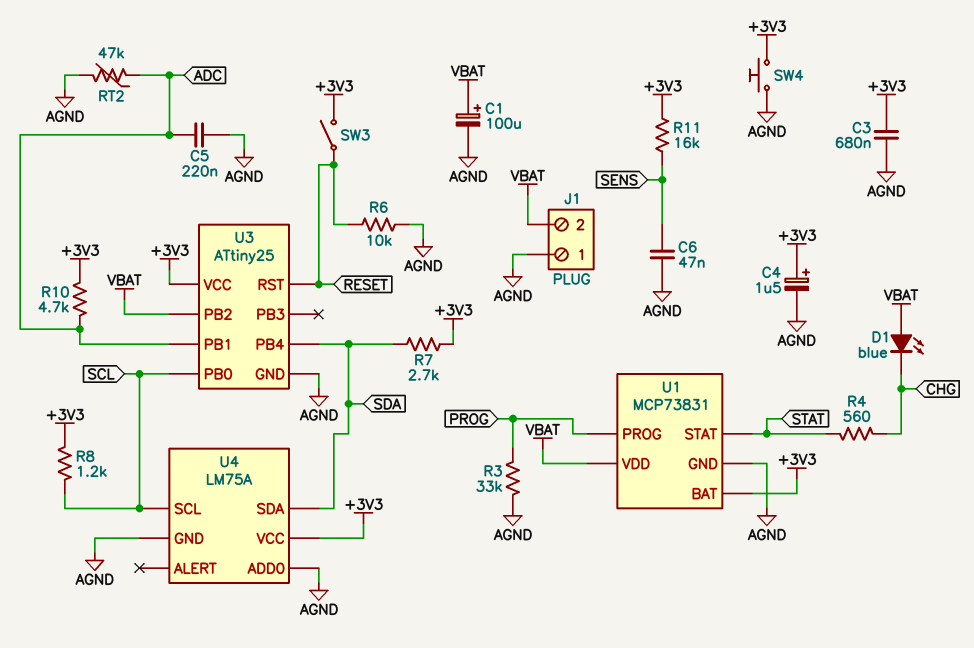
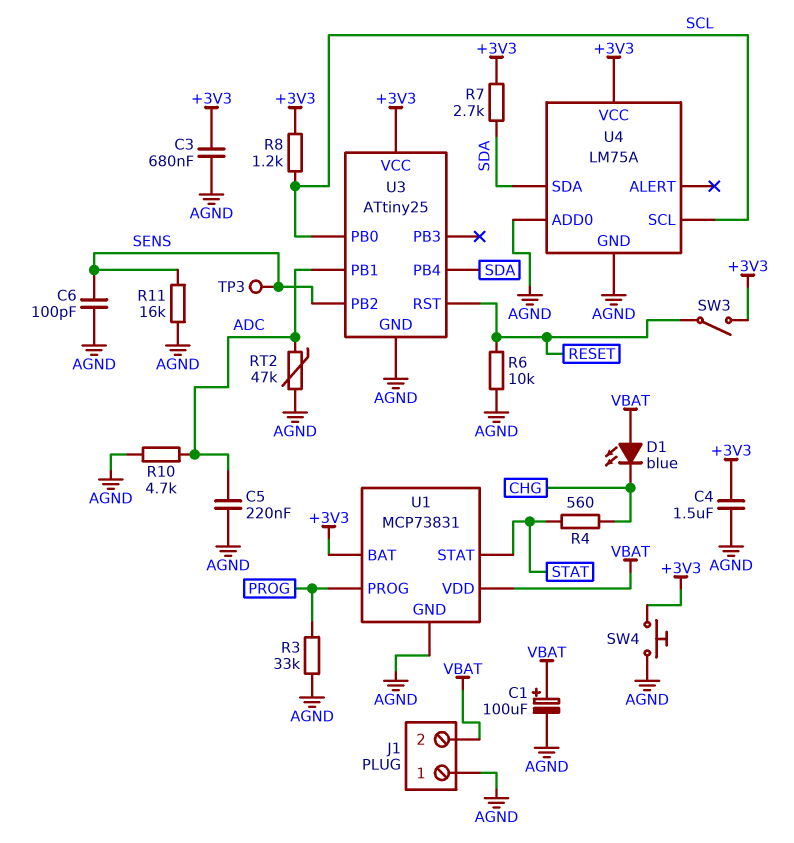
C4: 1.5uF (plus +3V3, minus AGND) -> 1.5uF (+3V3, AGND)
C6: 47nF (AGND, SENS) -> 100pF (AGND, SENS)
R10: 4.7k (+3V3, ADC) -> 4.7k (ADC, AGND)
R11: 16k (+3V3, SENS) -> 16k (AGND, SENS)
TP3: none -> test point (SENS)
U3 pin PB2: VBAT -> SENS

